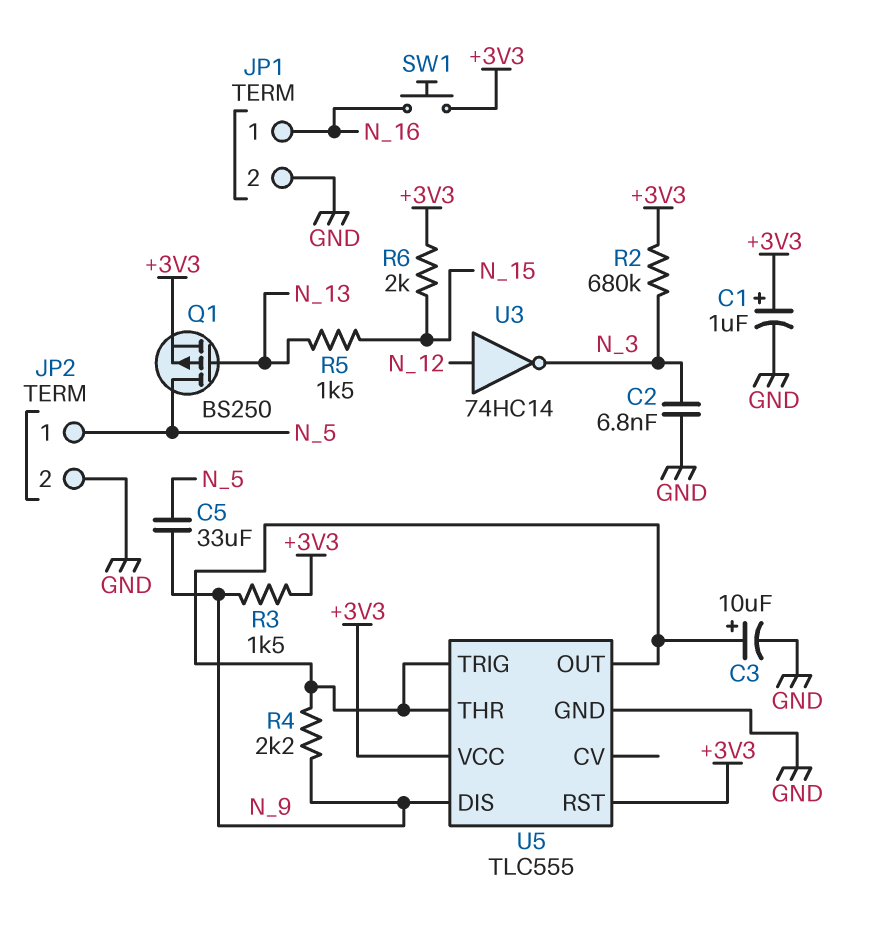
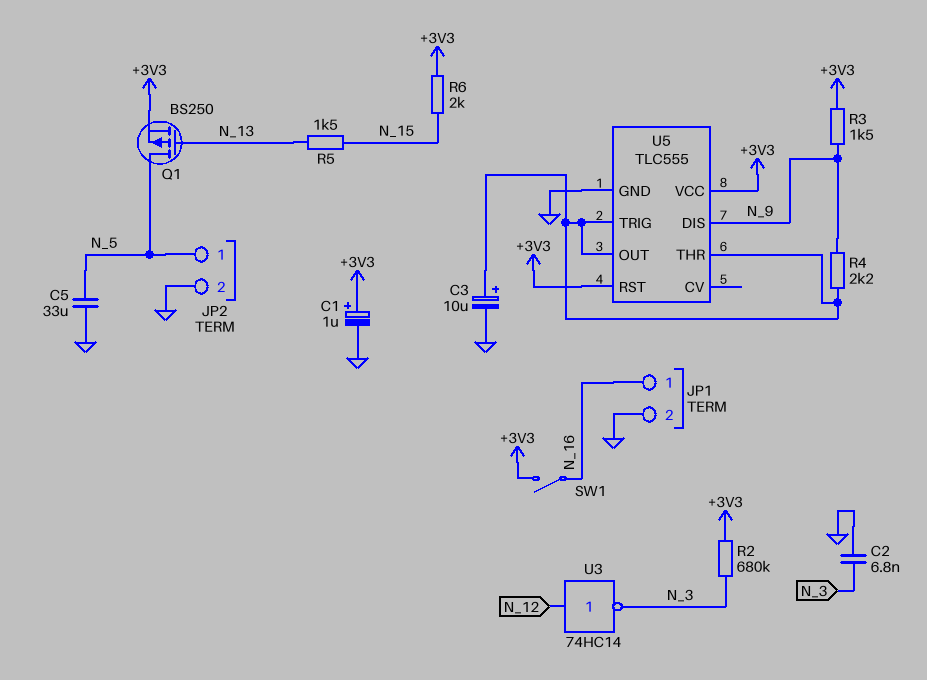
C5: 33uF (N_5, N_9) -> 33uF (GND, N_5)
SW1: button (+3V3, N_16) -> switch (+3V3, N_16)

